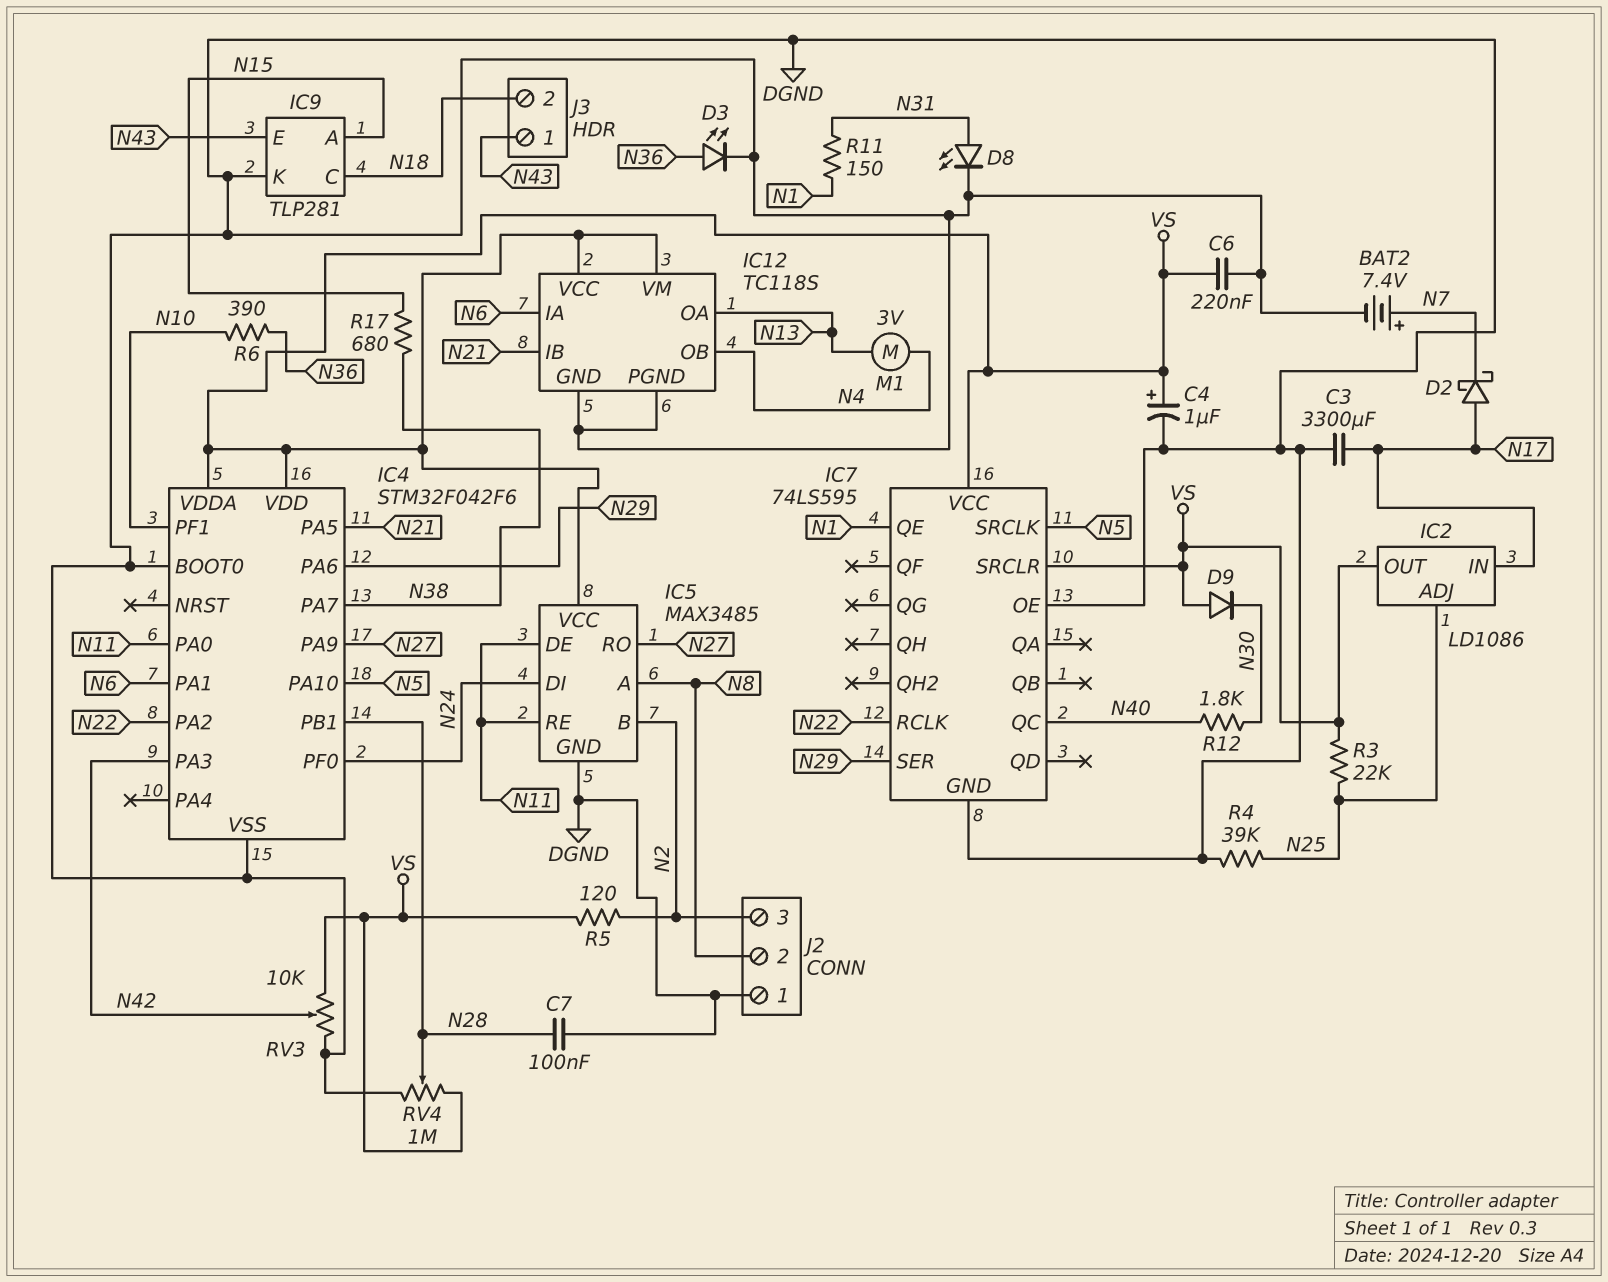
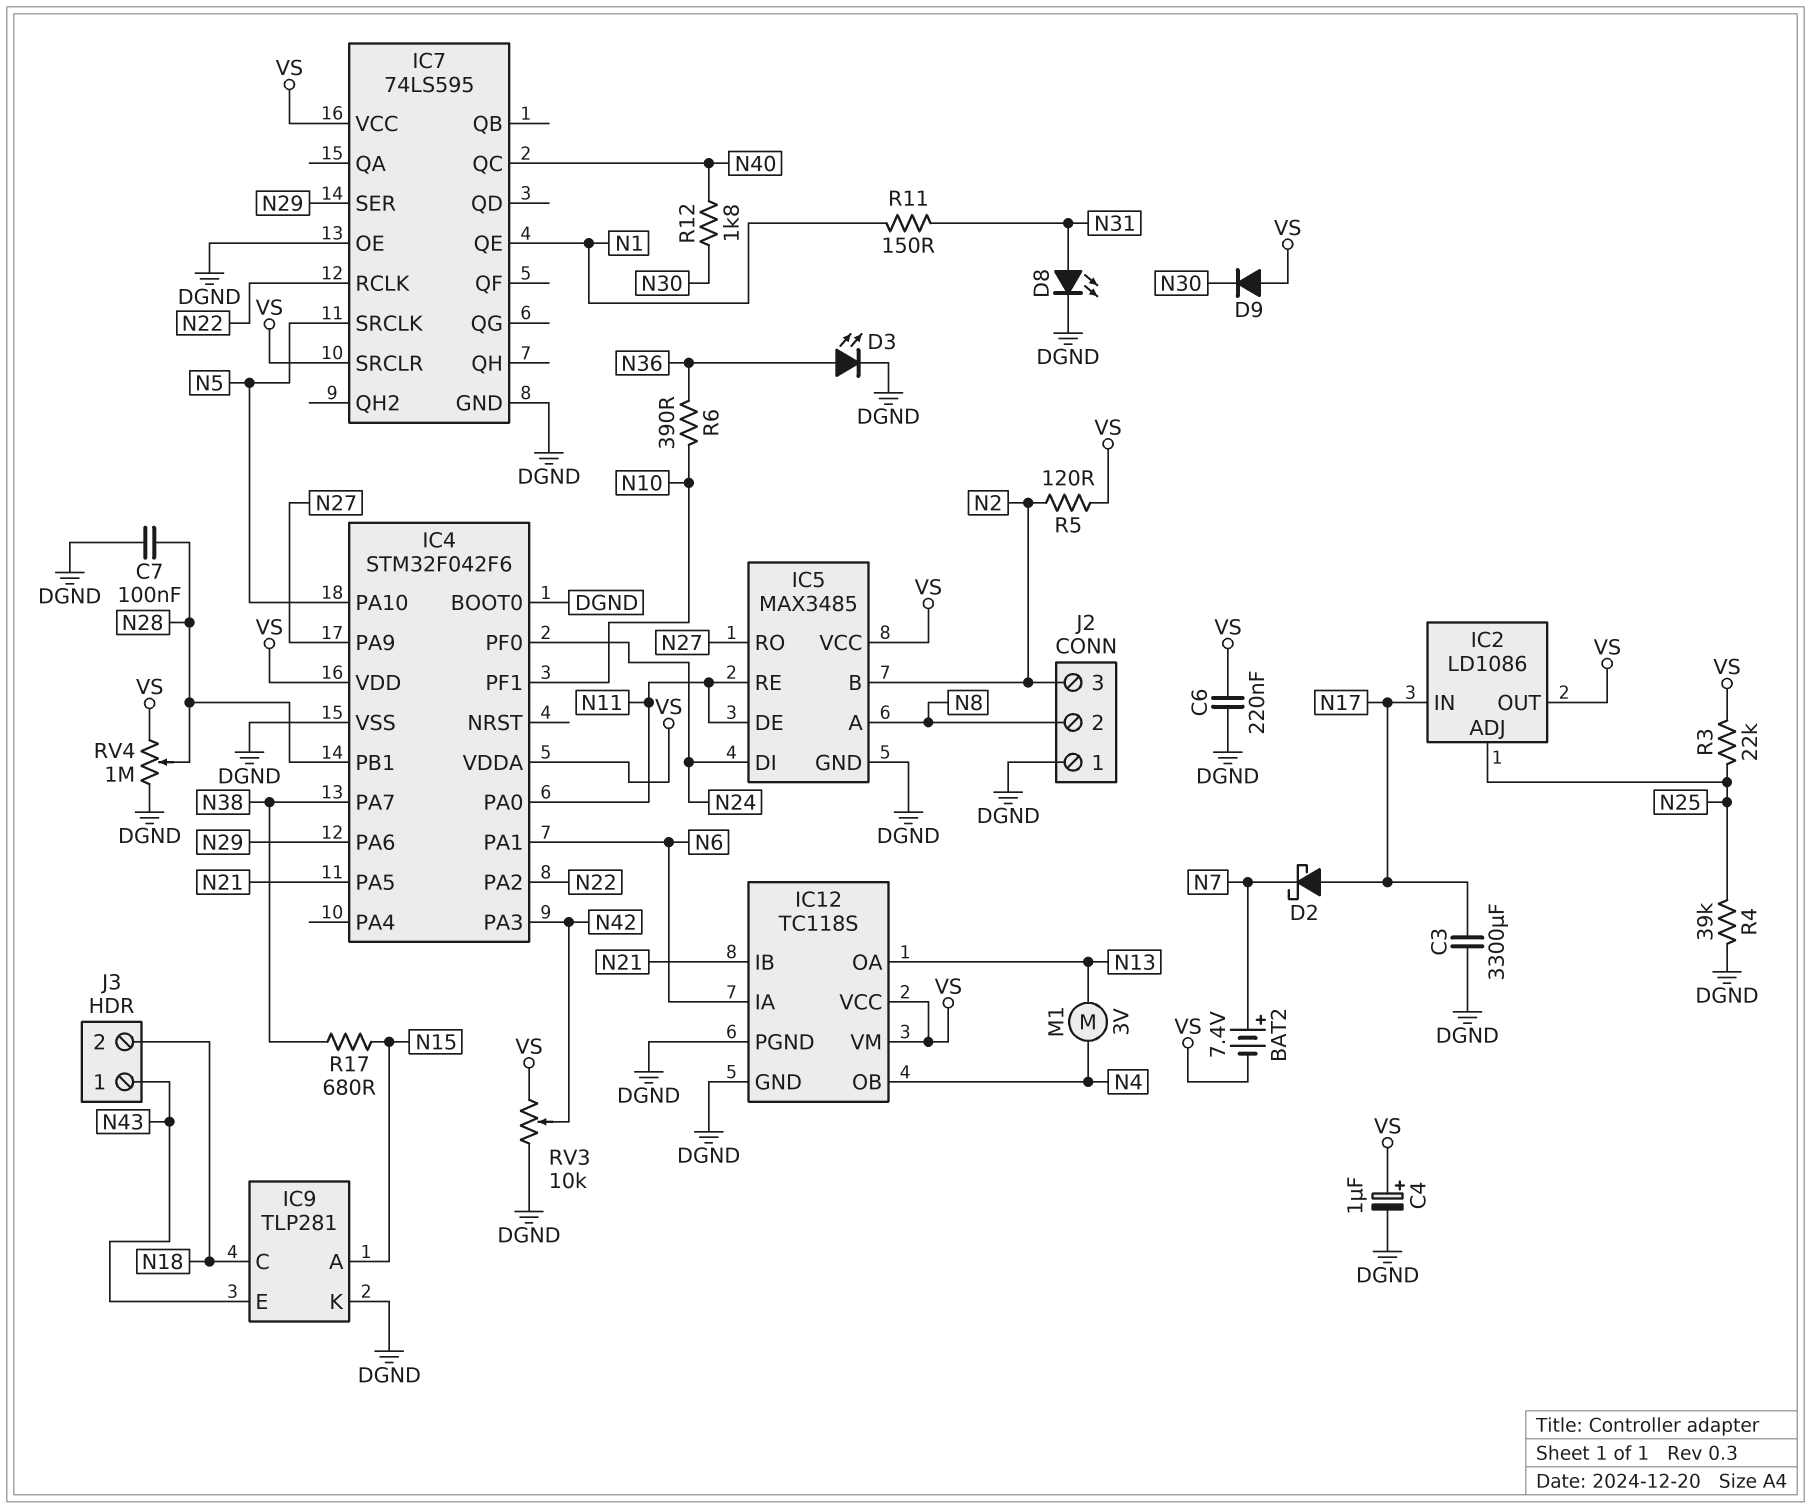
BAT2: 7.4V (plus N7, minus DGND) -> 7.4V (plus N7, minus VS)

